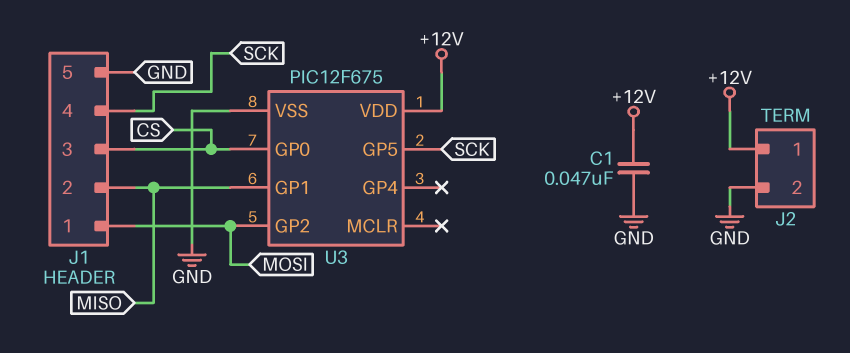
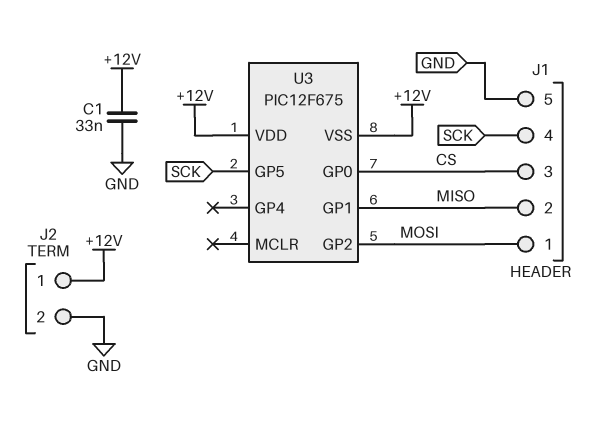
C1: 47nF (+12V, GND) -> 33nF (+12V, GND)
U3 pin VSS: GND -> +12V

